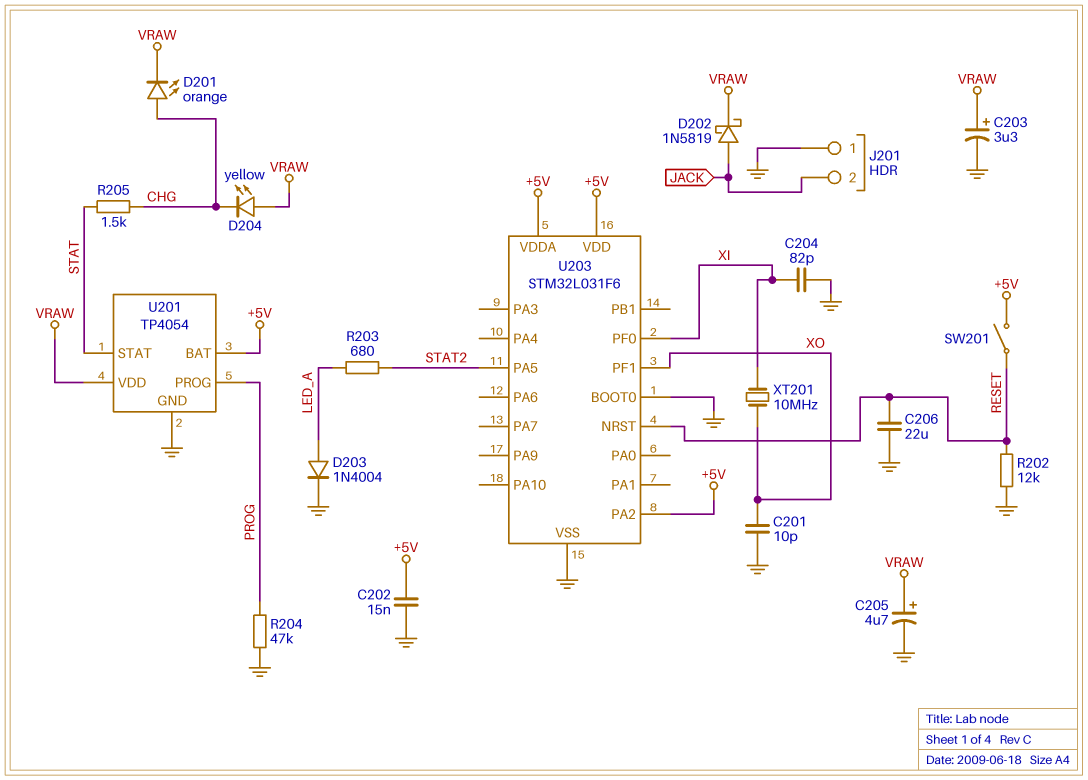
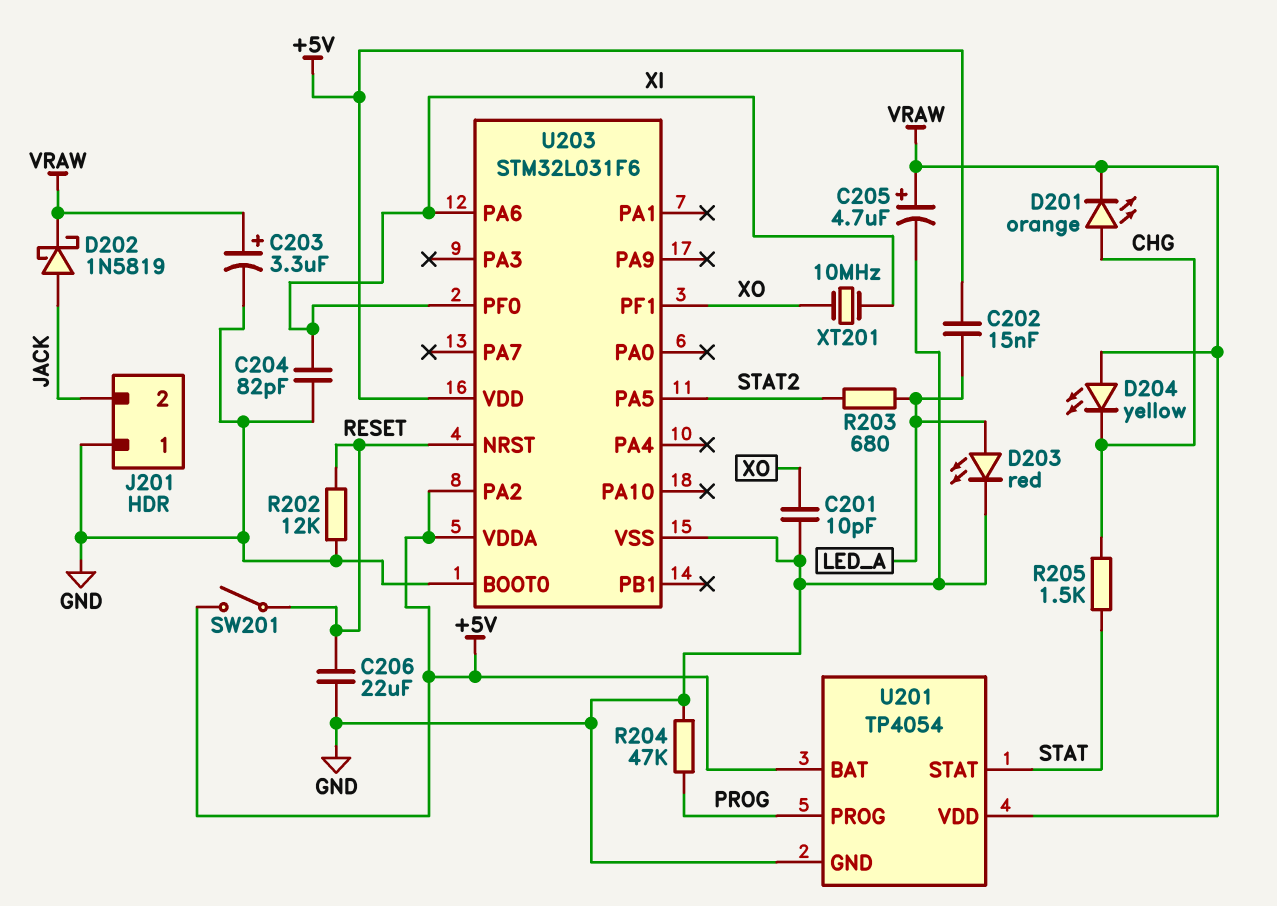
C202: 15nF (+5V, GND) -> 15nF (+5V, LED_A)
D203: diode 1N4004 (A LED_A, K GND) -> LED red (A LED_A, K GND)
U203 pin PA6: none -> XI

